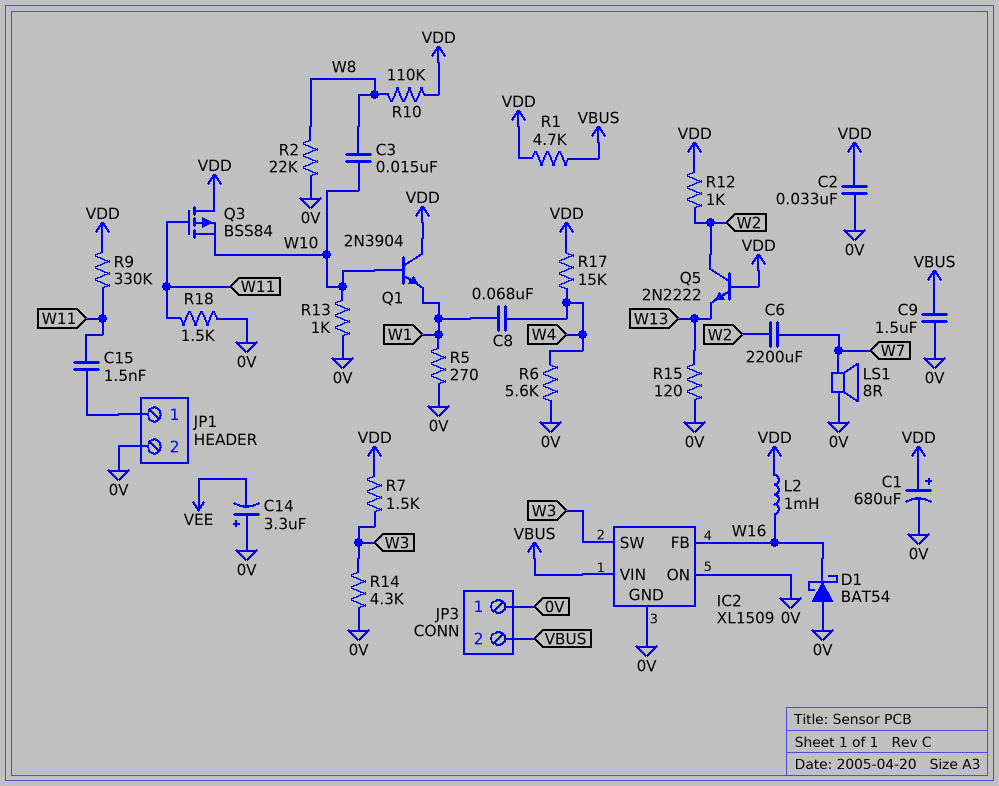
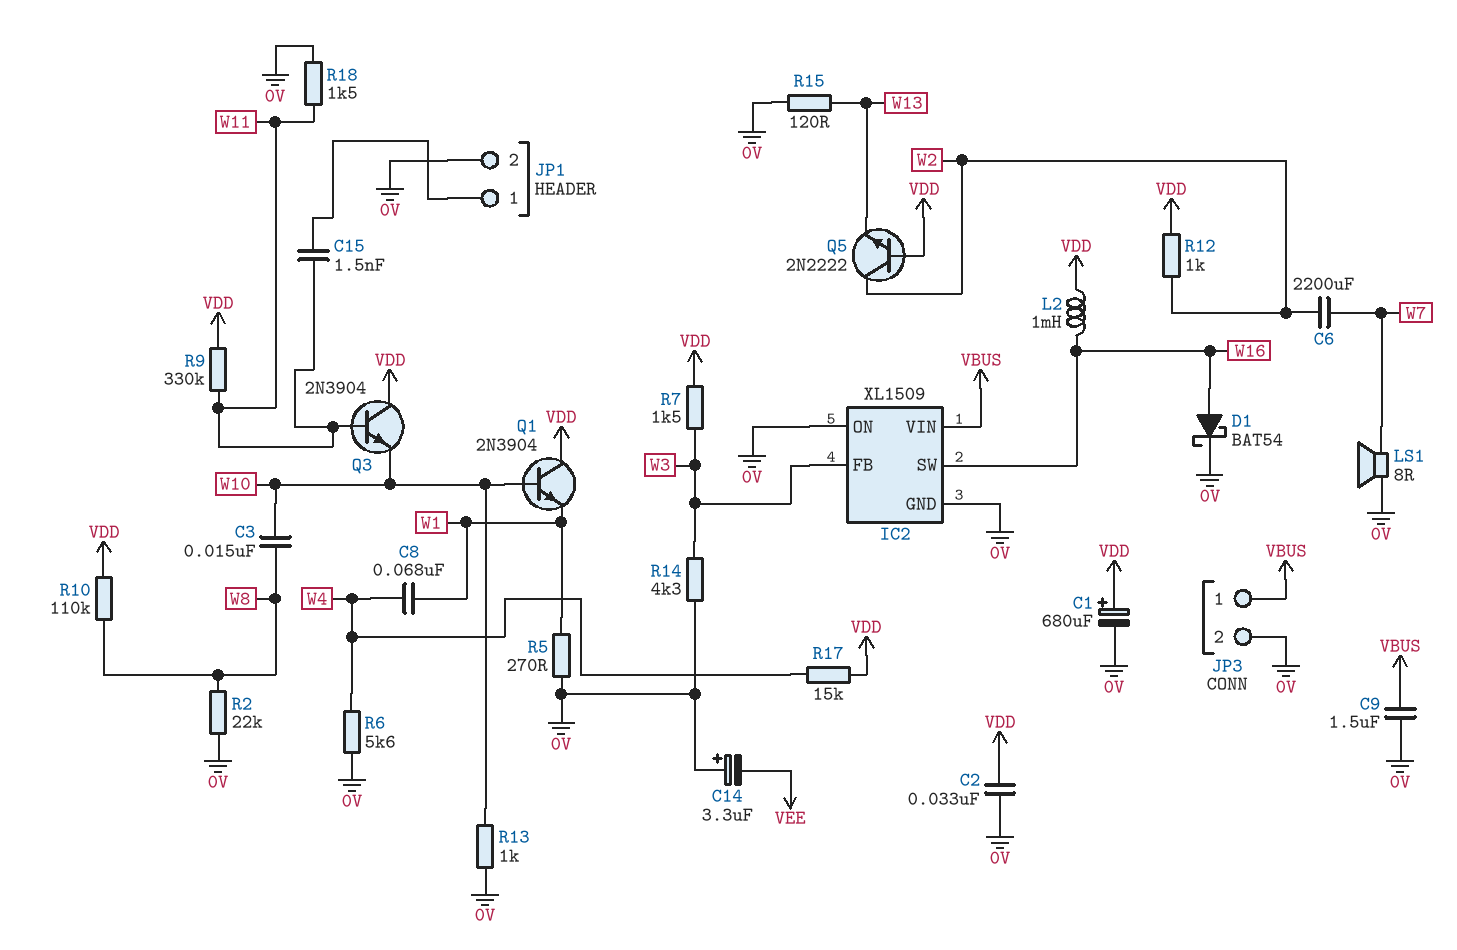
D1: schottky BAT54 (A 0V, K W16) -> schottky BAT54 (A W16, K 0V)
IC2 pin FB: W16 -> W3
IC2 pin SW: W3 -> W16
JP3 pin 1: 0V -> VBUS
JP3 pin 2: VBUS -> 0V
Q3: PMOS BSS84 (G W11, D VDD, S W10) -> NPN 2N3904 (B W11, C VDD, E W10)
R1: 4.7k (VBUS, VDD) -> none

